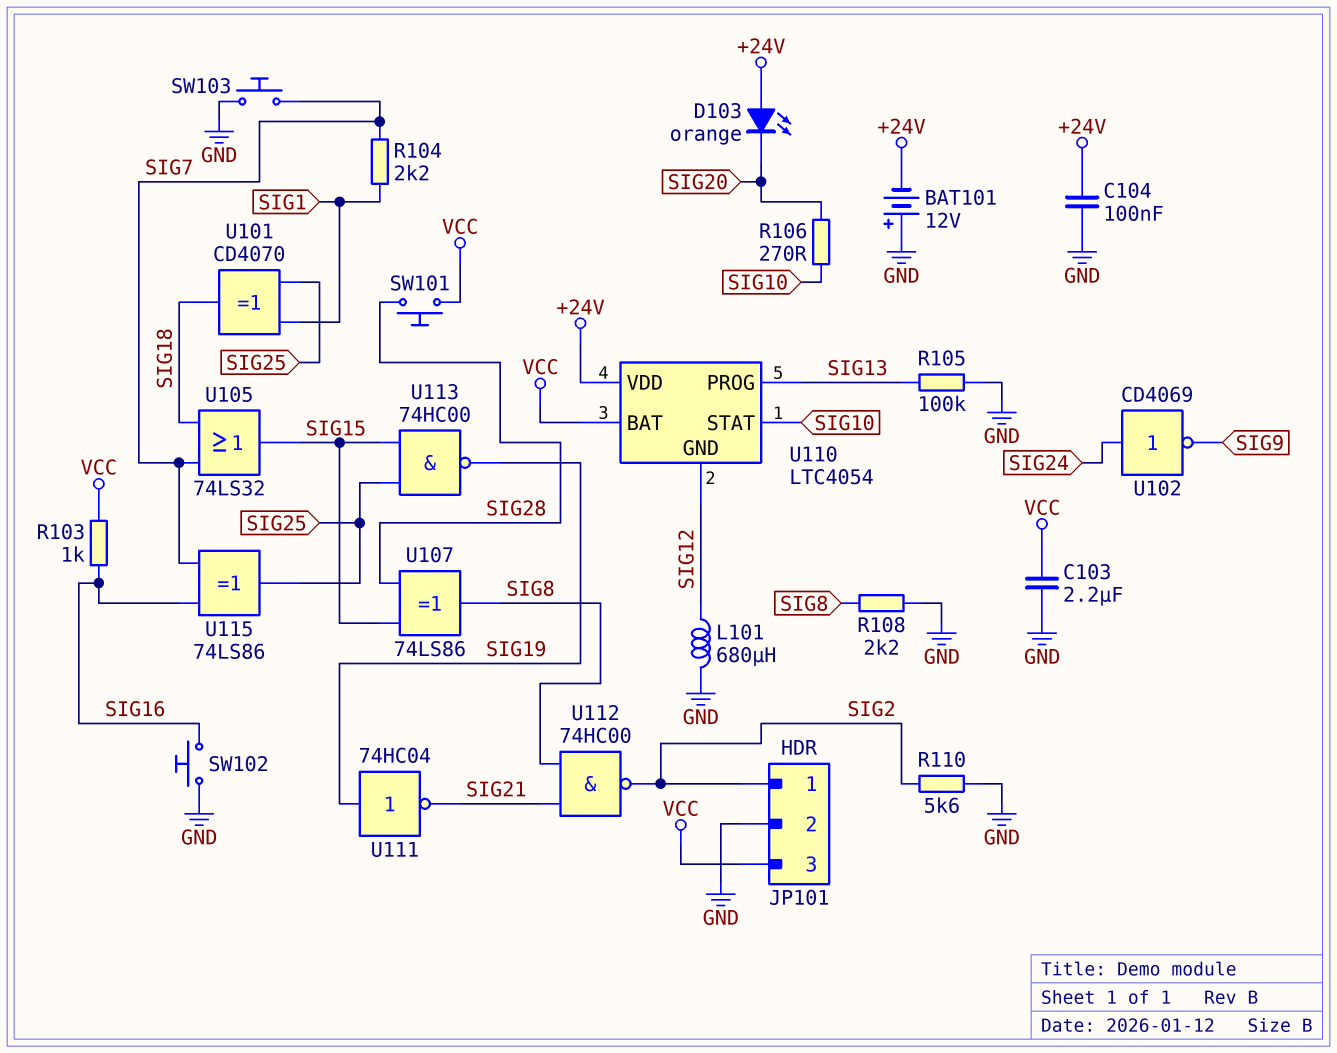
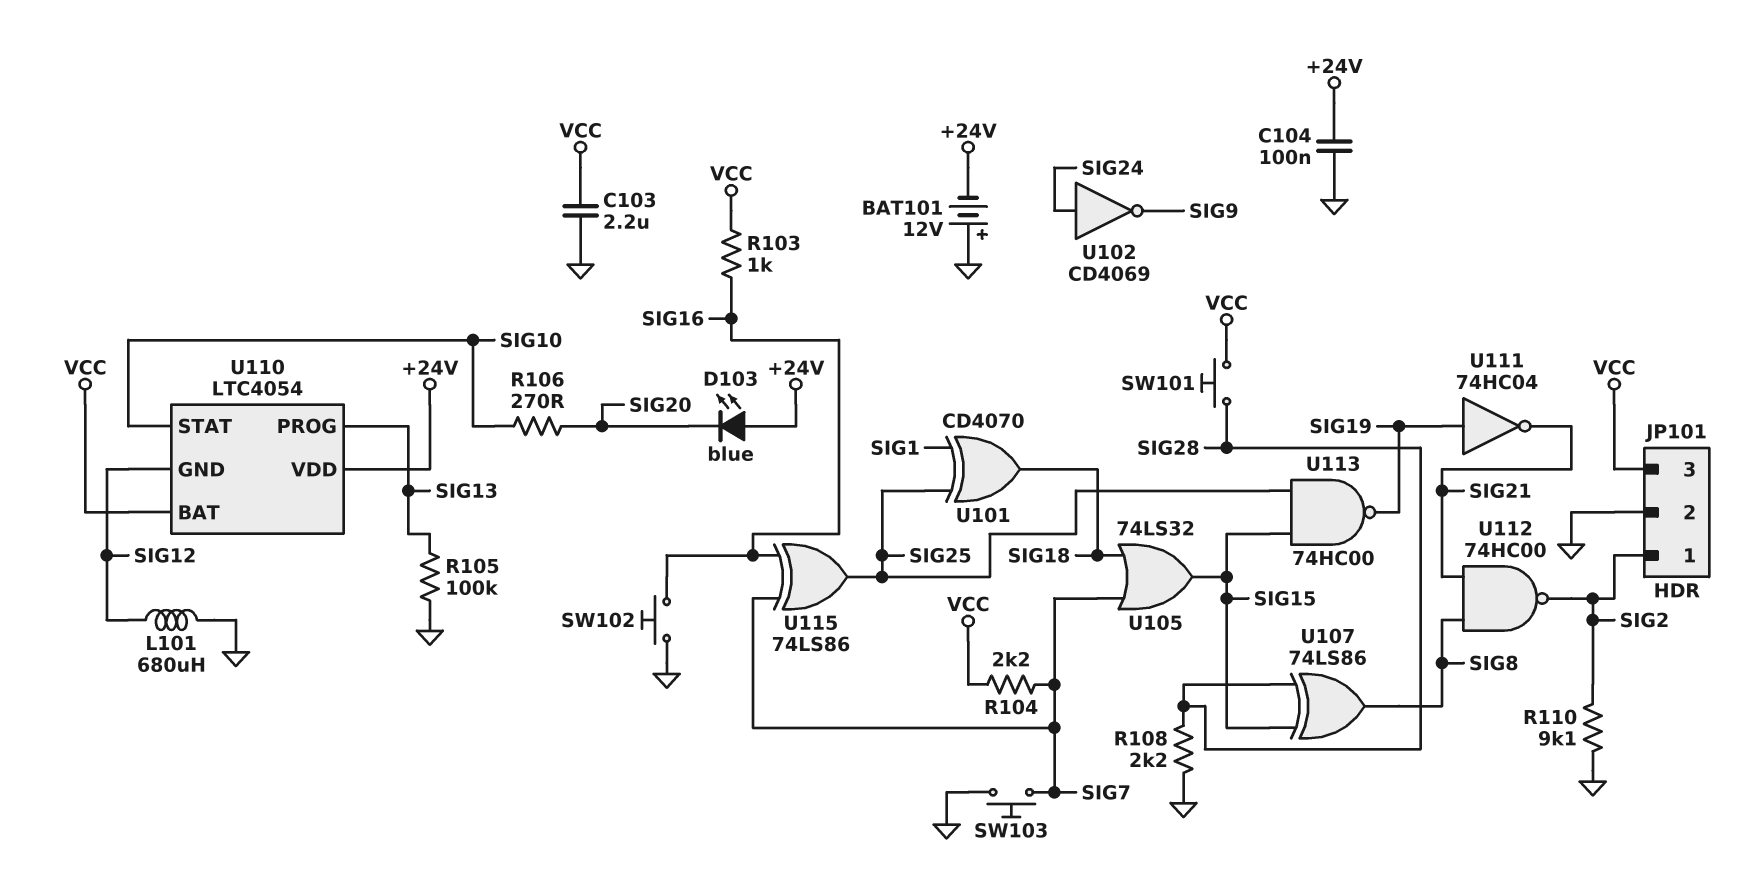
D103: LED orange (A +24V, K SIG20) -> LED blue (A +24V, K SIG20)
R104: 2.2k (SIG1, SIG7) -> 2.2k (SIG7, VCC)
R108: 2.2k (GND, SIG8) -> 2.2k (GND, SIG28)
R110: 5.6k (GND, SIG2) -> 9.1k (GND, SIG2)

